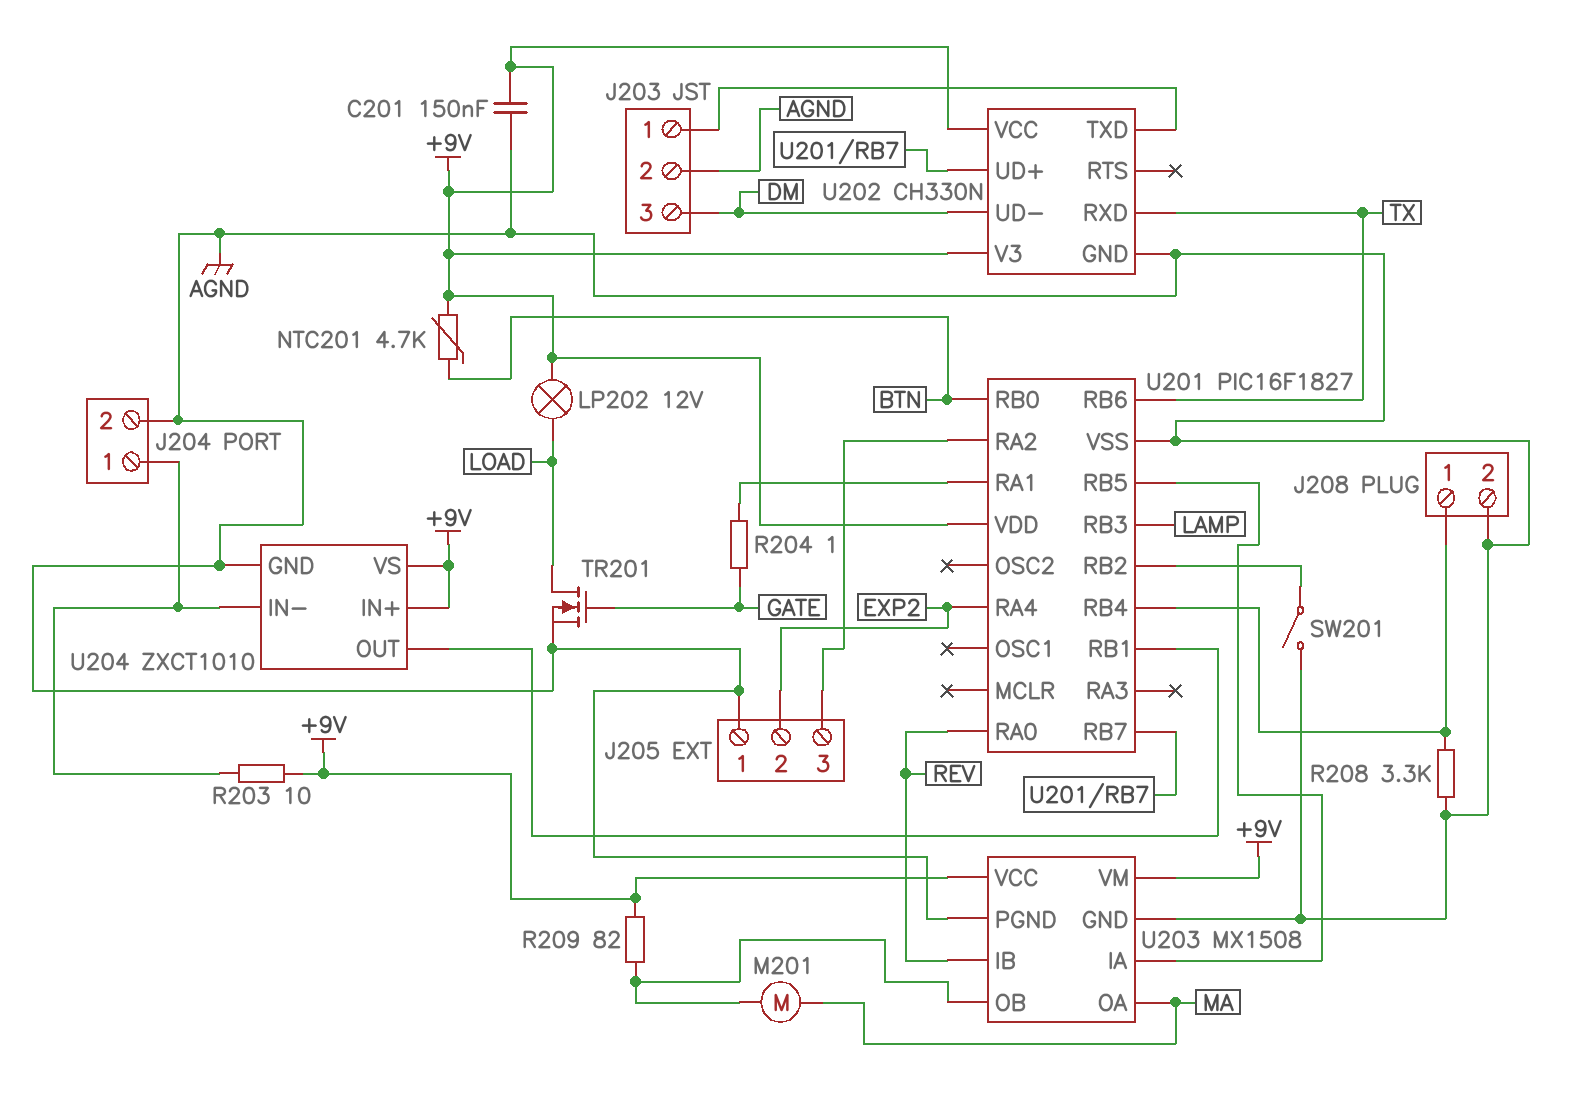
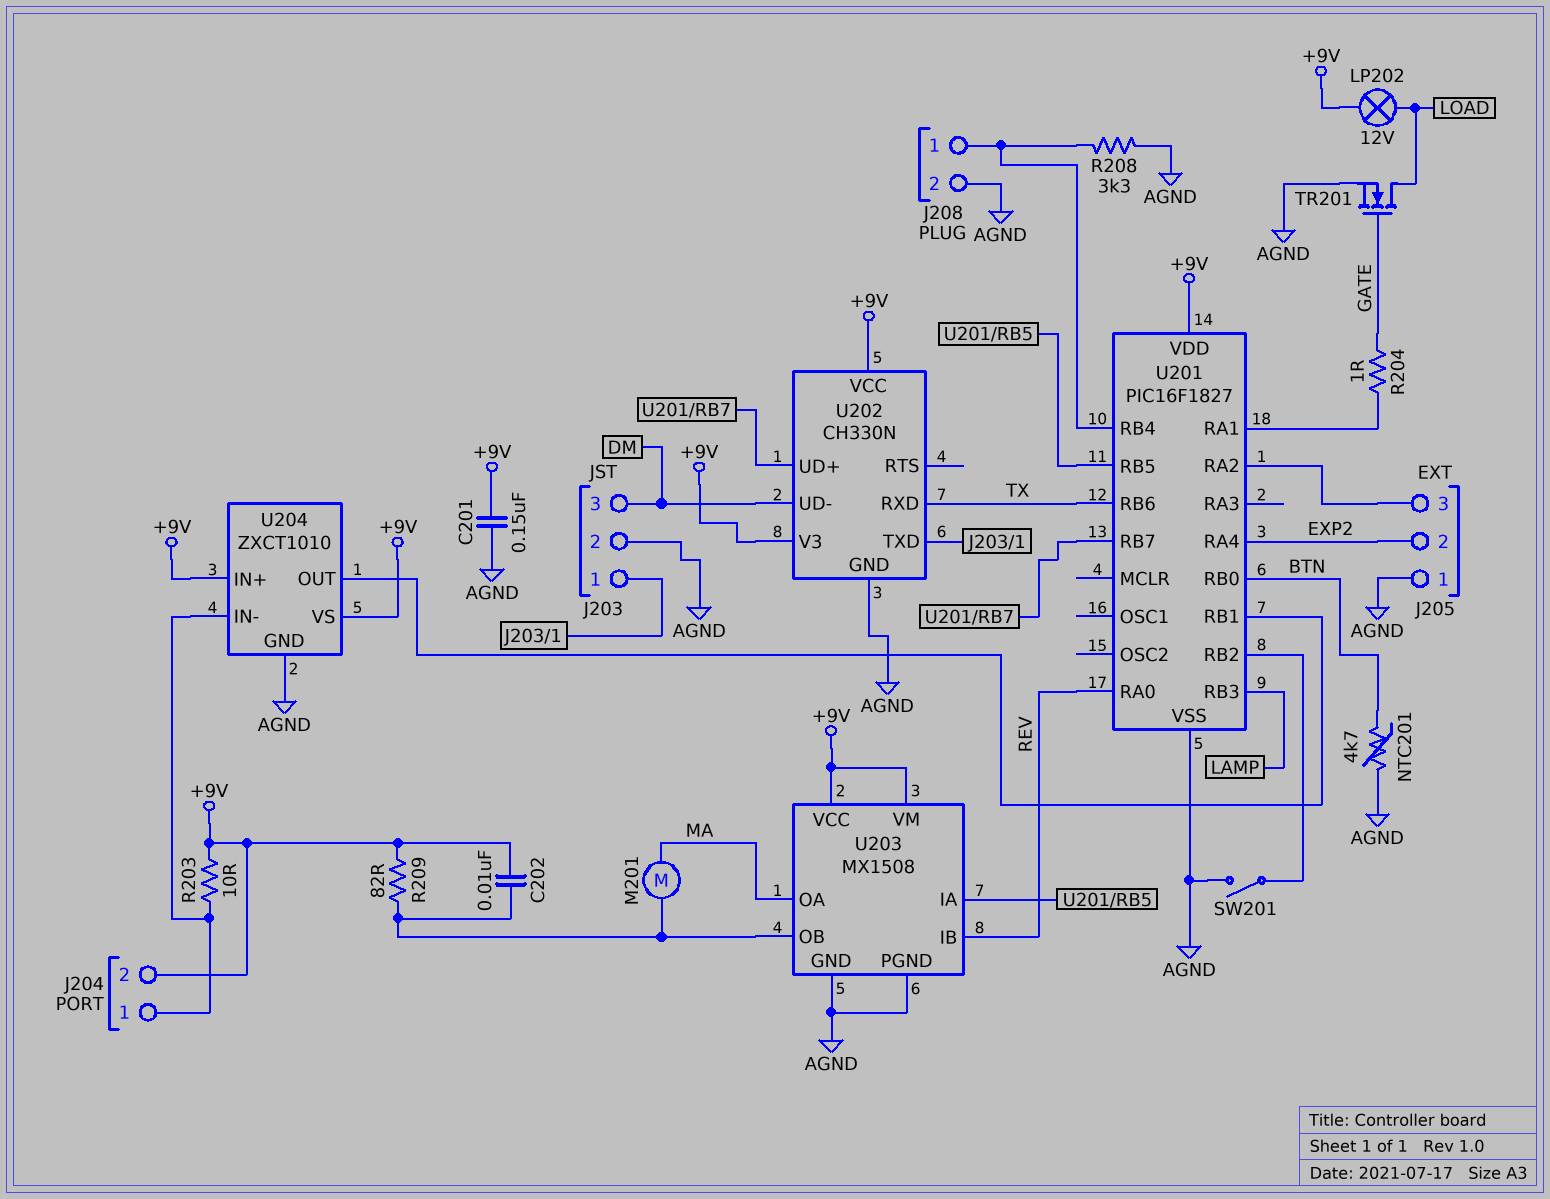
C202: none -> 10nF (+9V, U203/OB)
J204 pin 2: AGND -> +9V
NTC201: 4.7k (+9V, BTN) -> 4.7k (AGND, BTN)

